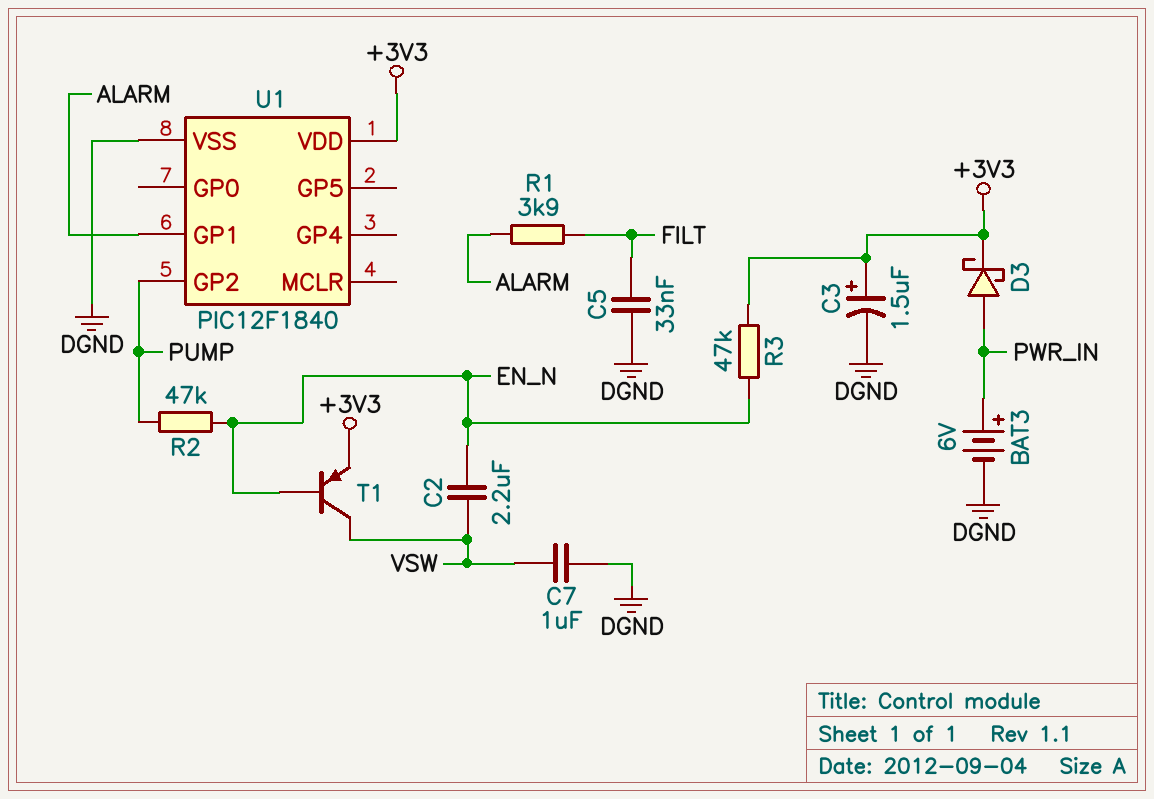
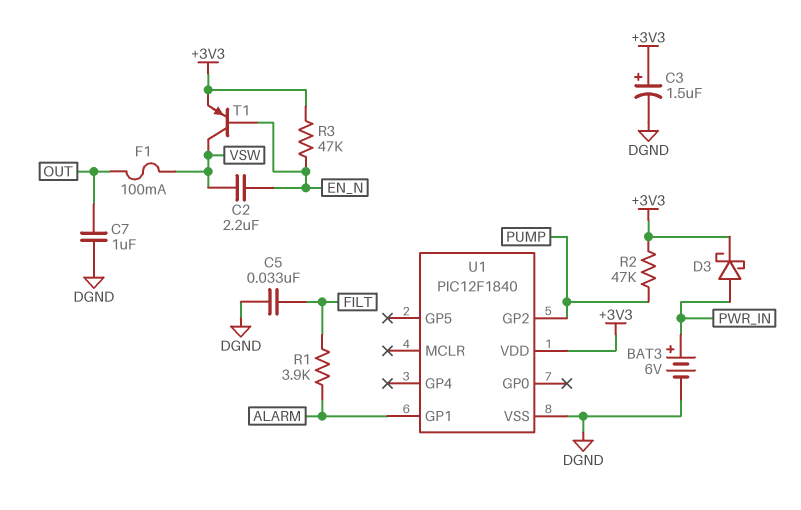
C7: 1uF (DGND, VSW) -> 1uF (DGND, OUT)
F1: none -> 100mA (OUT, VSW)
R2: 47k (EN_N, PUMP) -> 47k (+3V3, PUMP)

